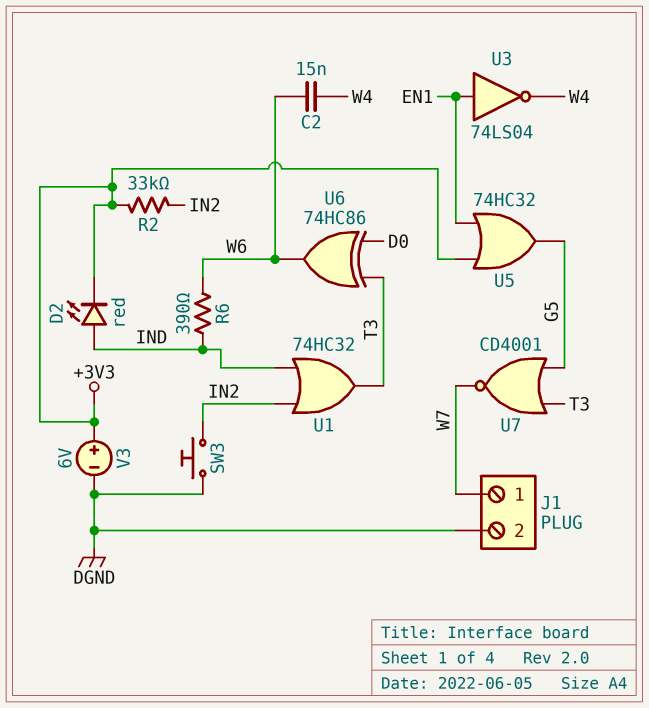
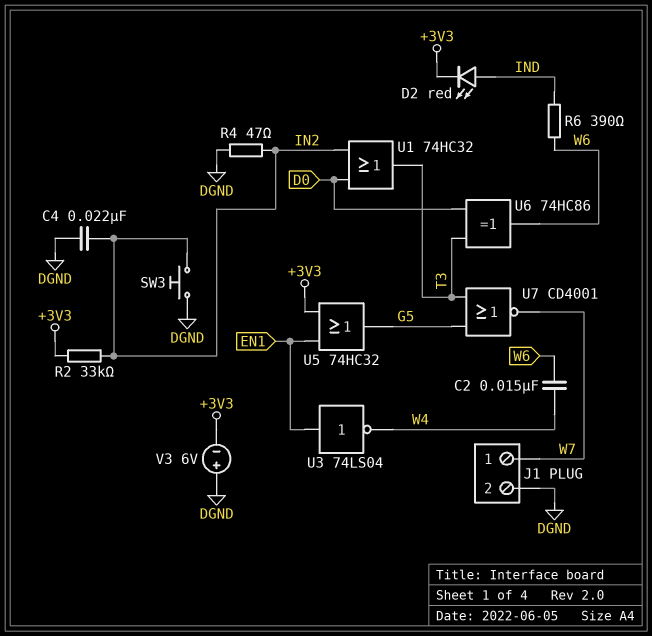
C4: none -> 22nF (DGND, IN2)
R4: none -> 47 (DGND, IN2)
U1: OR 74HC32 (in IN2, in IND, out T3) -> OR 74HC32 (in D0, in IN2, out T3)
V3: 6V (plus +3V3, minus DGND) -> 6V (plus DGND, minus +3V3)

